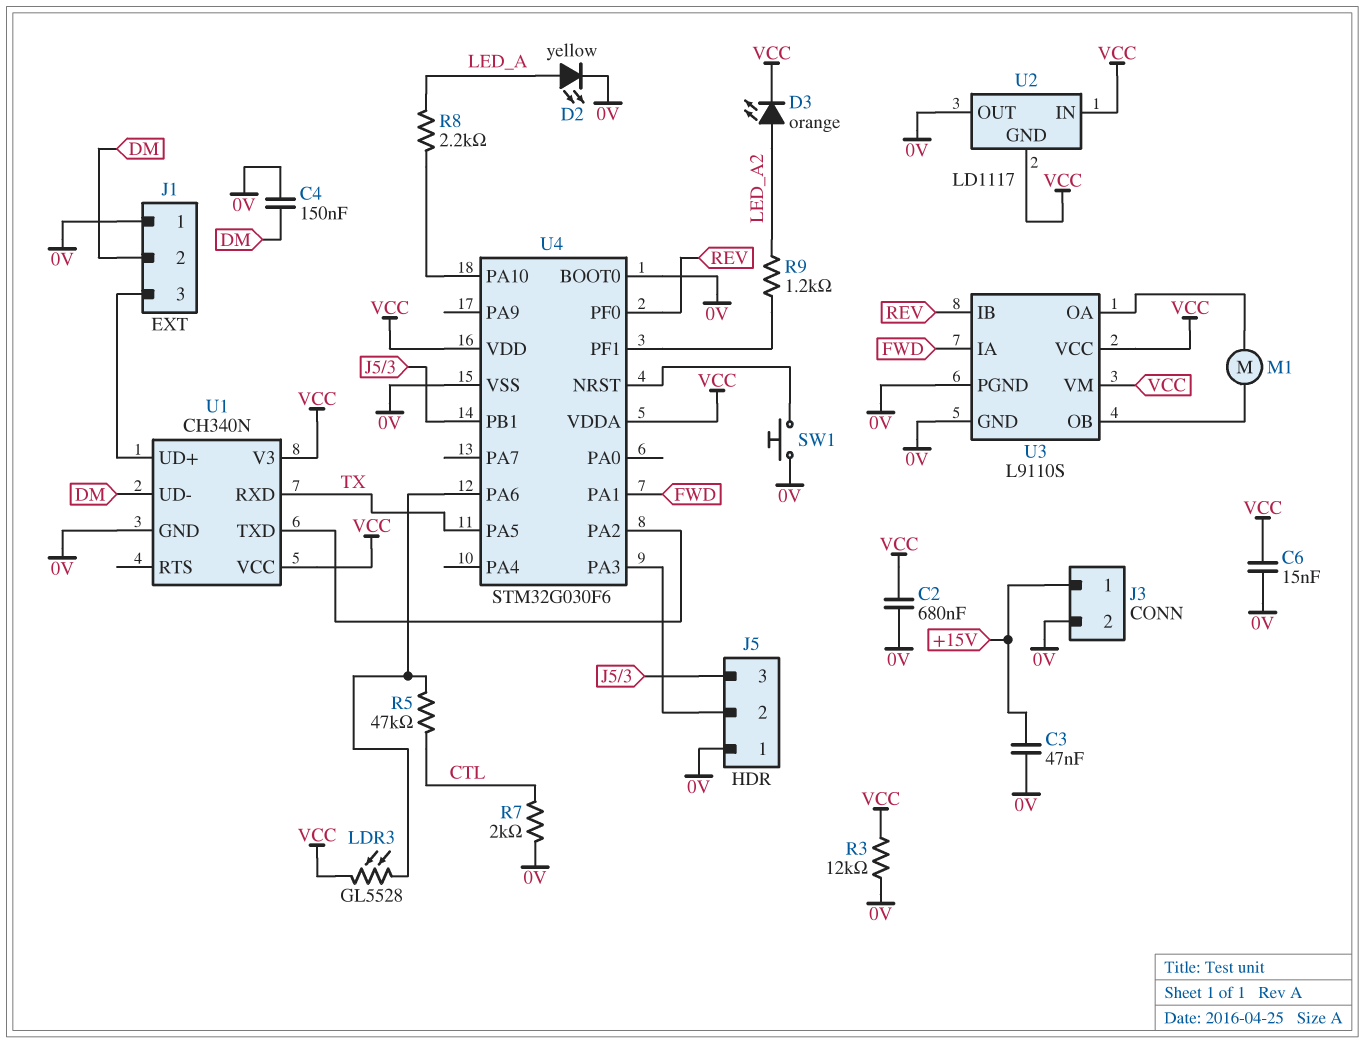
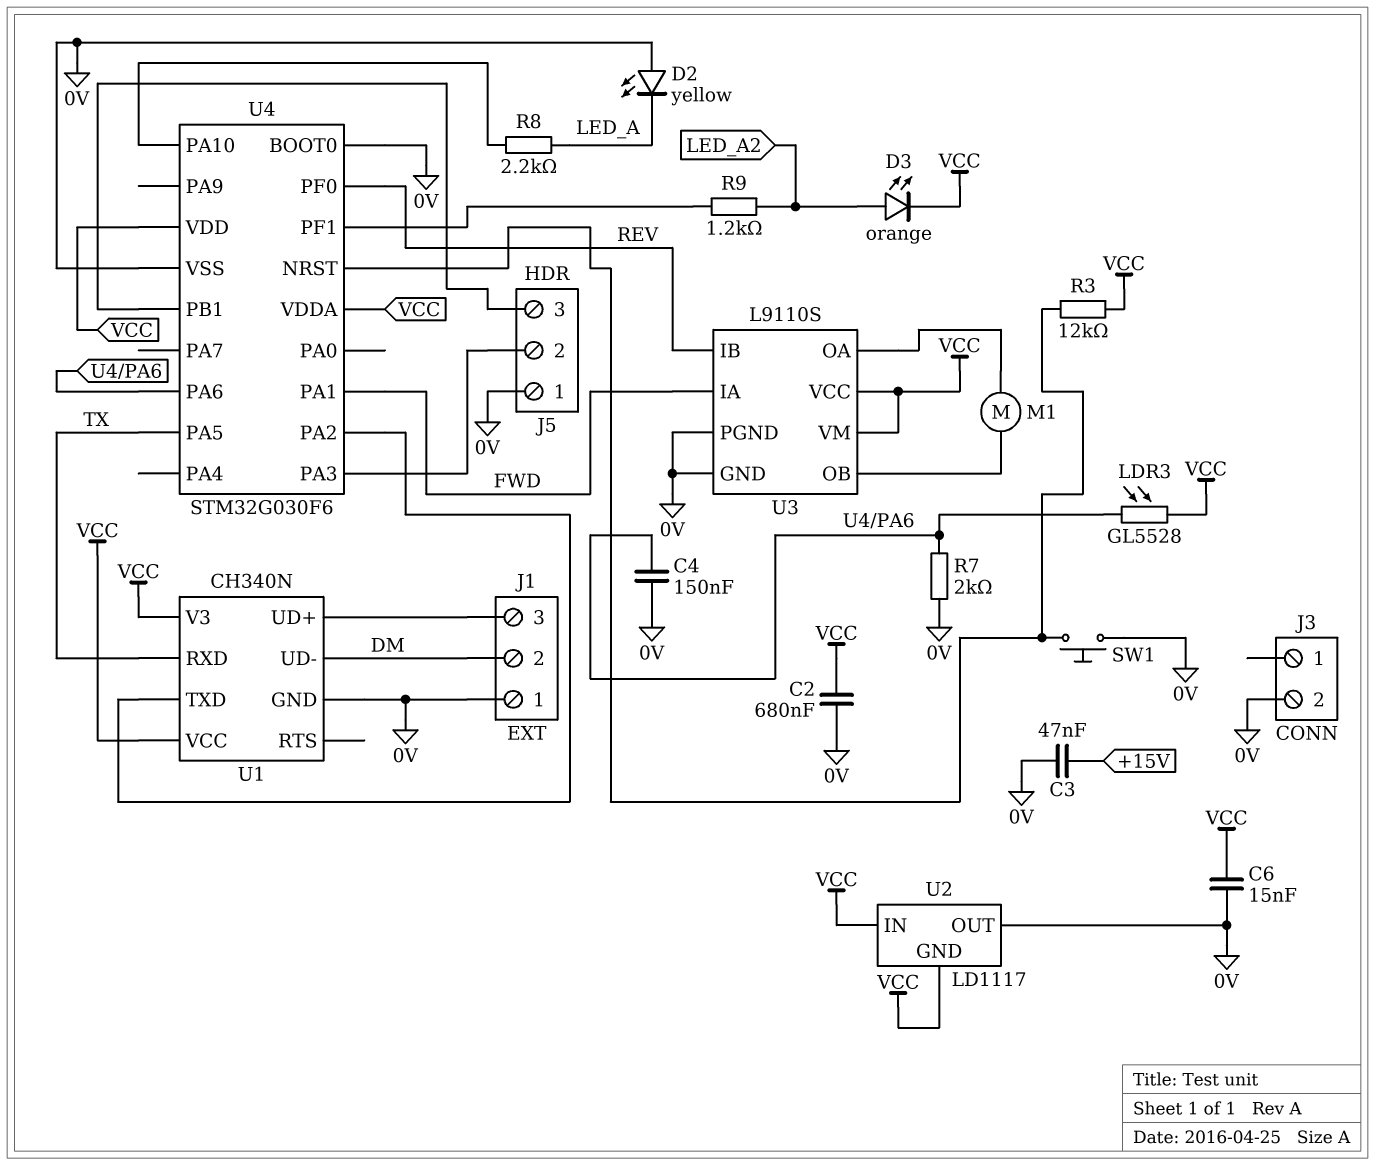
C4: 150nF (0V, DM) -> 150nF (0V, U4/PA6)
D2: LED yellow (A LED_A, K 0V) -> LED yellow (A 0V, K LED_A)
J3 pin 1: +15V -> none
R3: 12k (0V, VCC) -> 12k (U4/NRST, VCC)
R5: 47k (CTL, U4/PA6) -> none
R7: 2k (0V, CTL) -> 2k (0V, U4/PA6)

